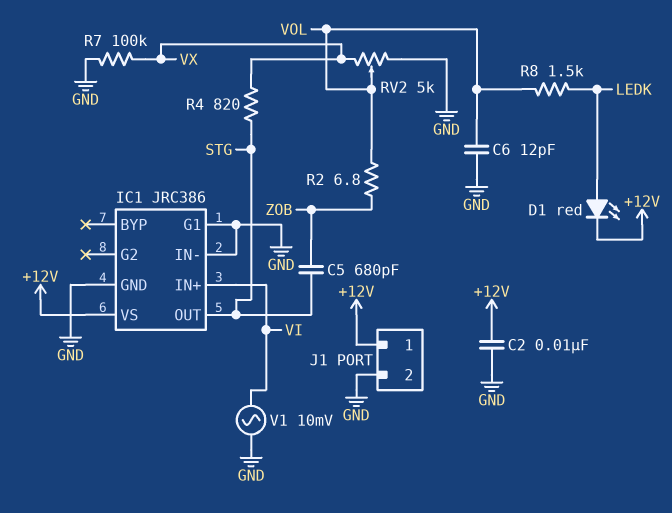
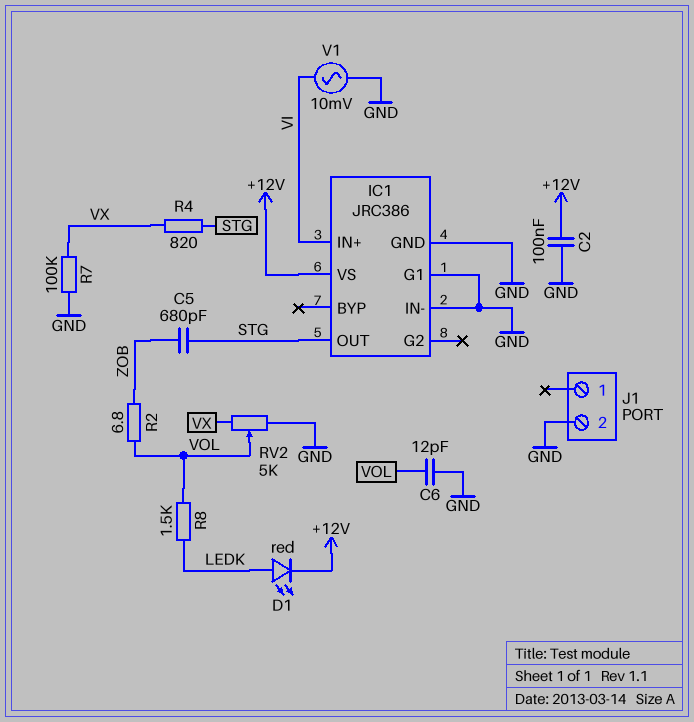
C2: 10nF (+12V, GND) -> 100nF (+12V, GND)
J1 pin 1: +12V -> none

